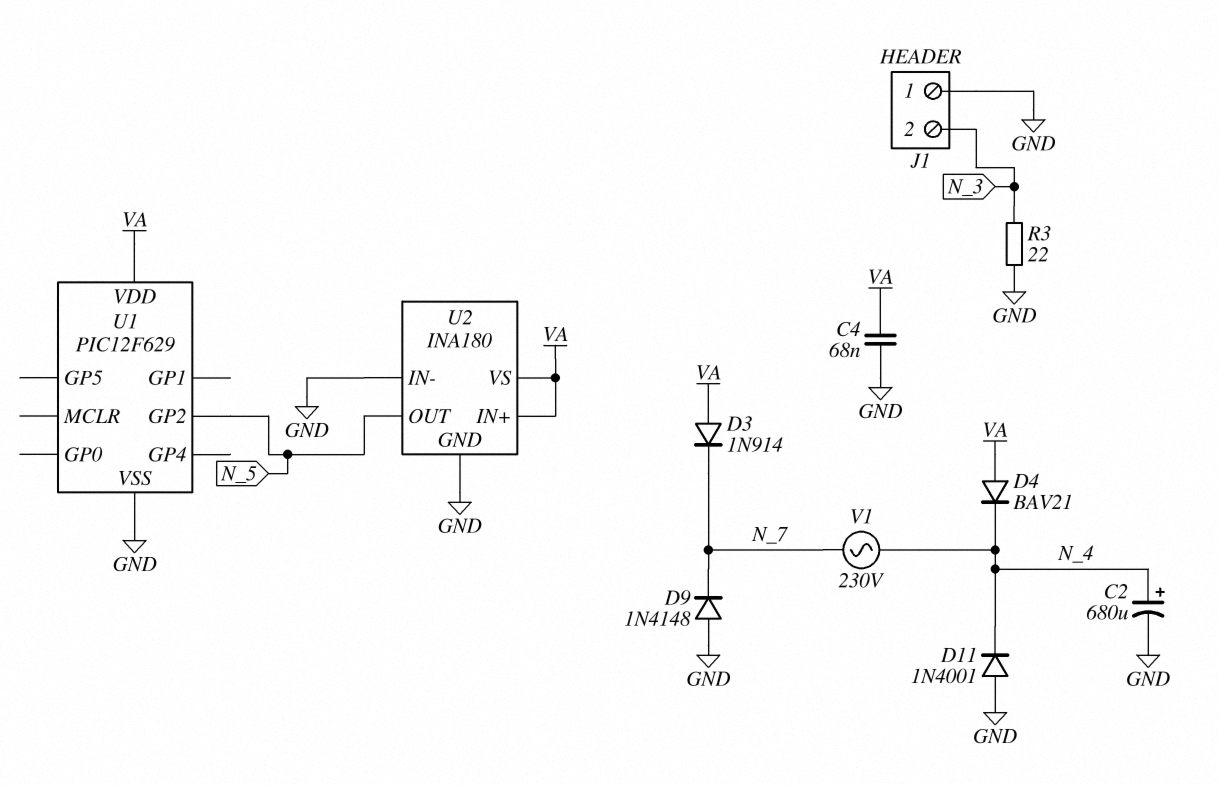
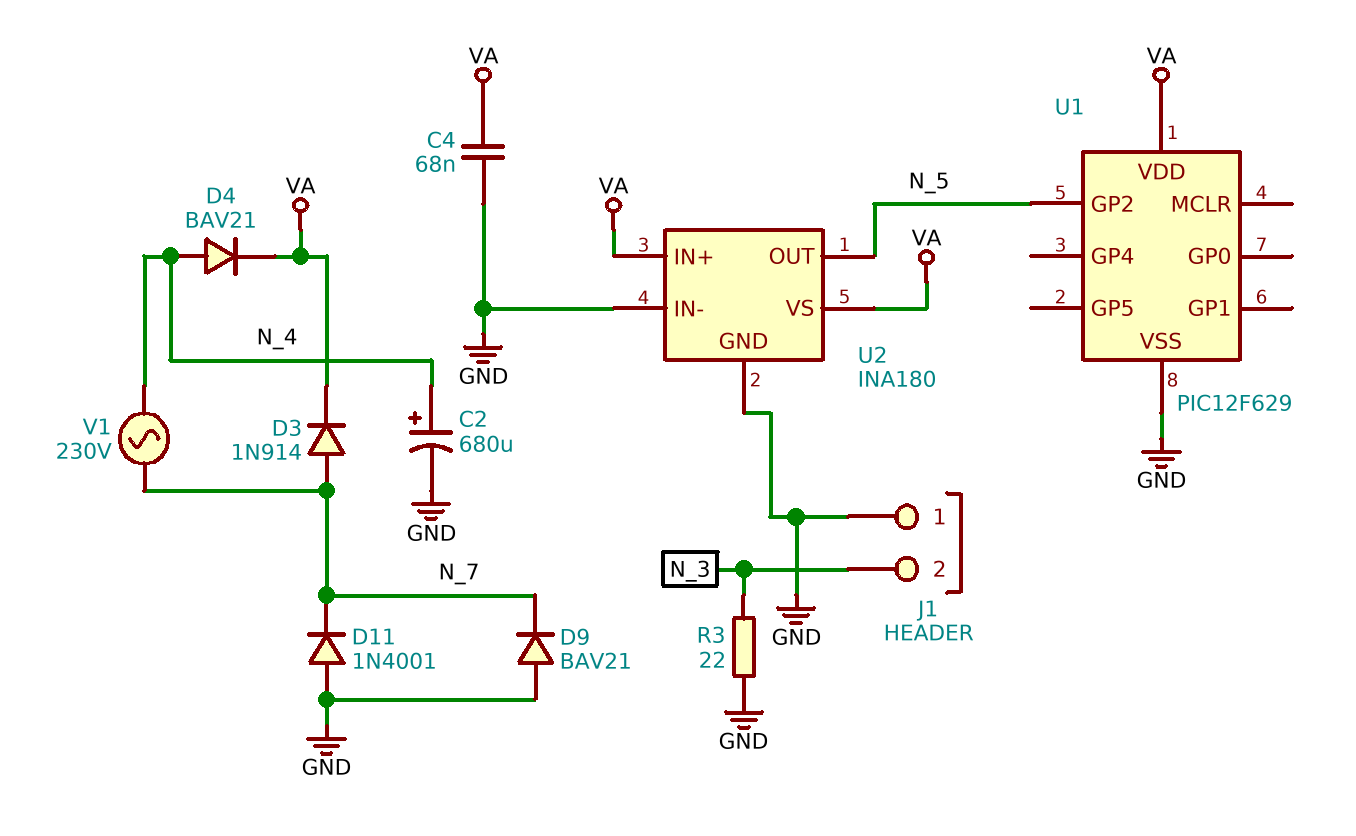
D3: diode 1N914 (A VA, K N_7) -> diode 1N914 (A N_7, K VA)
D4: diode BAV21 (A VA, K N_4) -> diode BAV21 (A N_4, K VA)
D9: diode 1N4148 (A GND, K N_7) -> diode BAV21 (A GND, K N_7)
D11: diode 1N4001 (A GND, K N_4) -> diode 1N4001 (A GND, K N_7)

